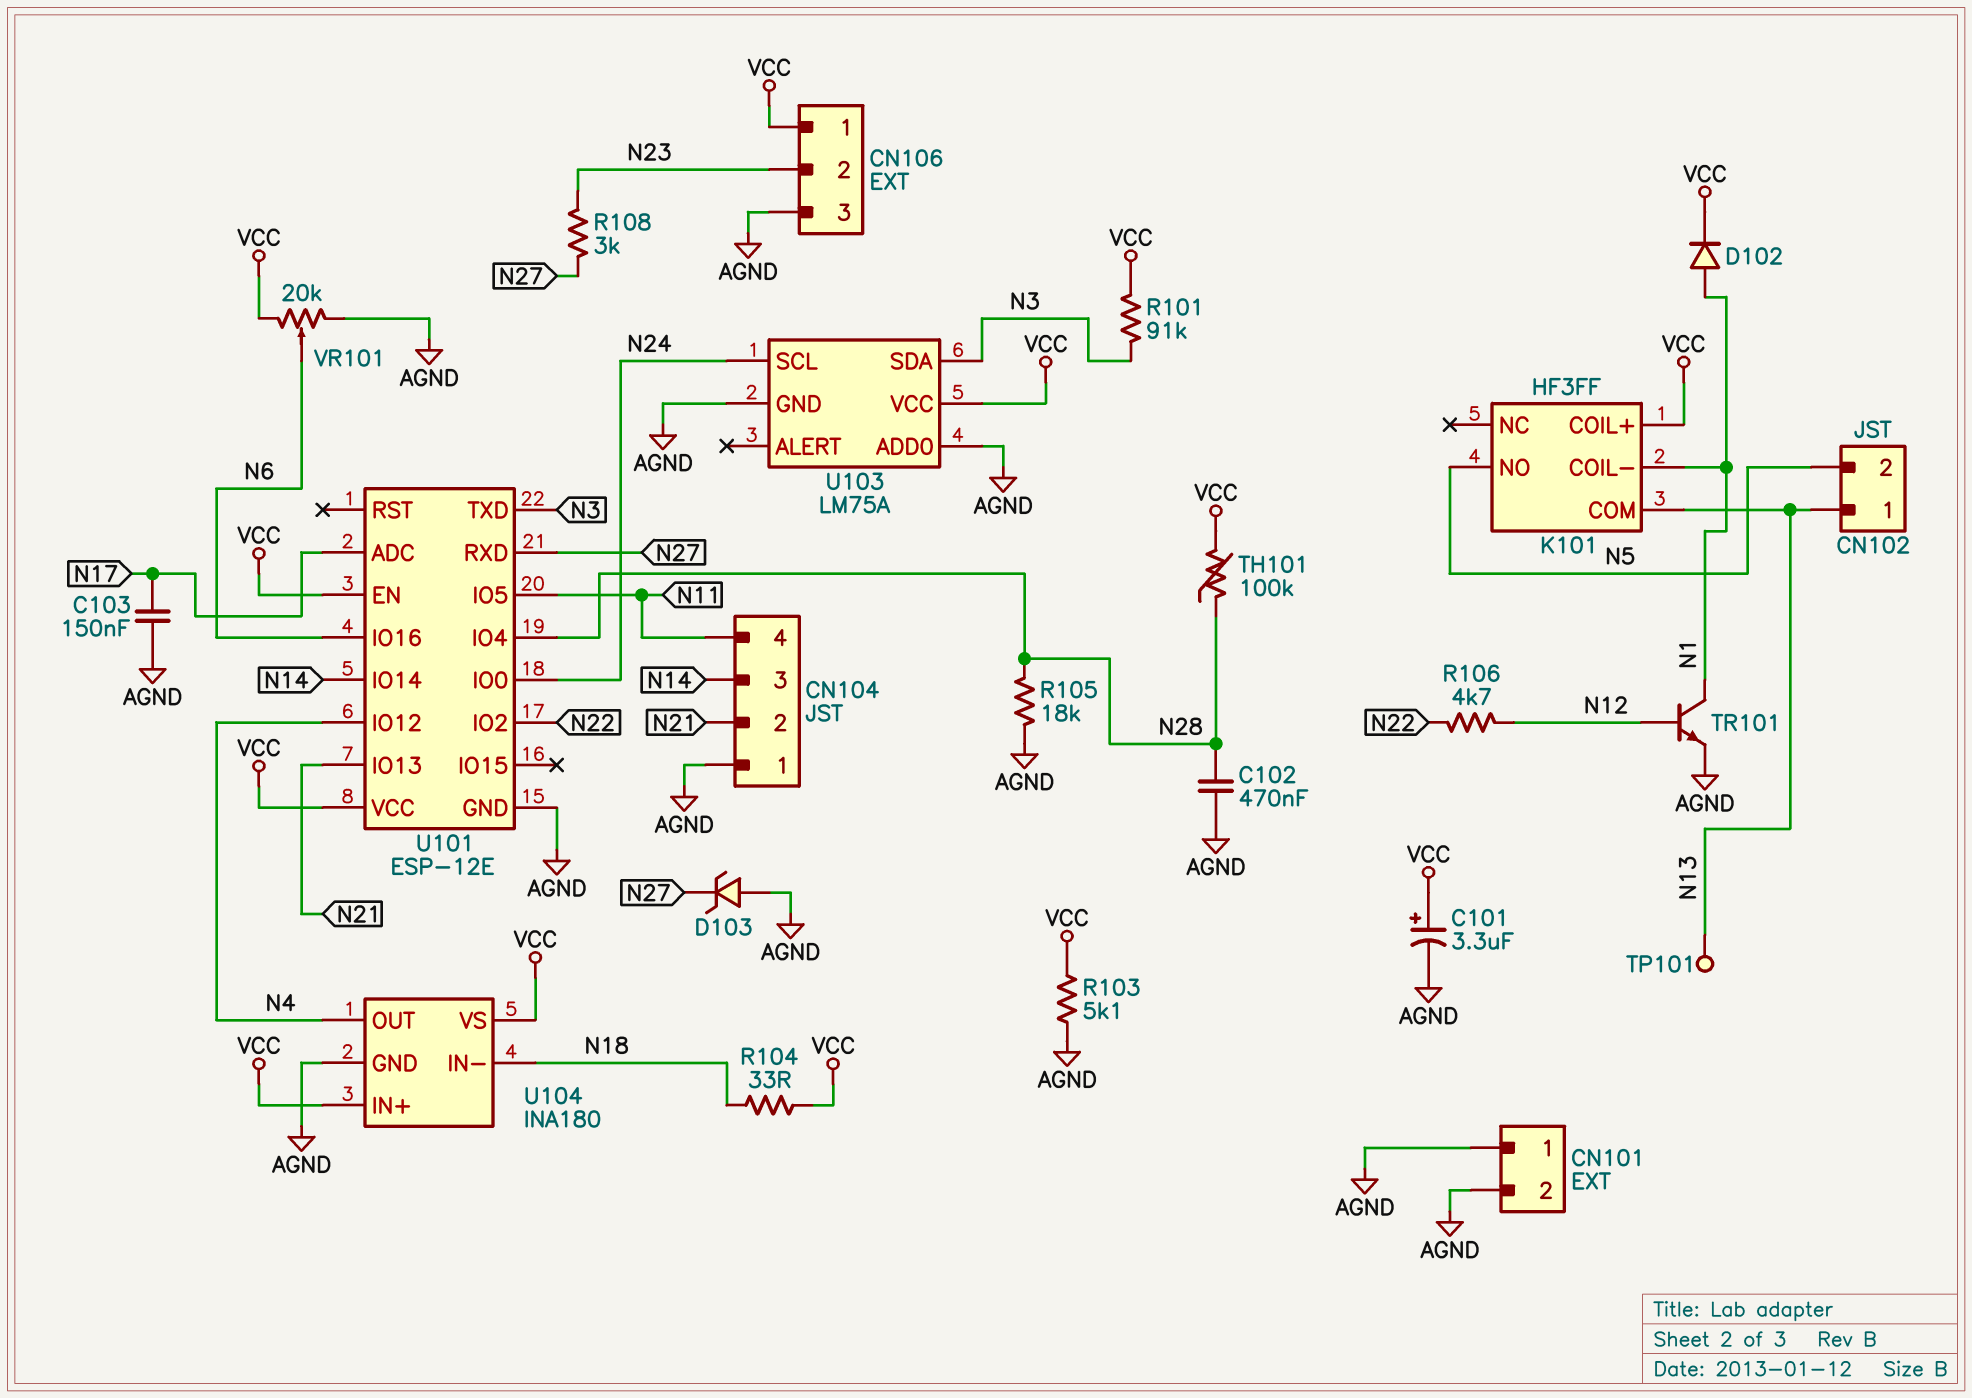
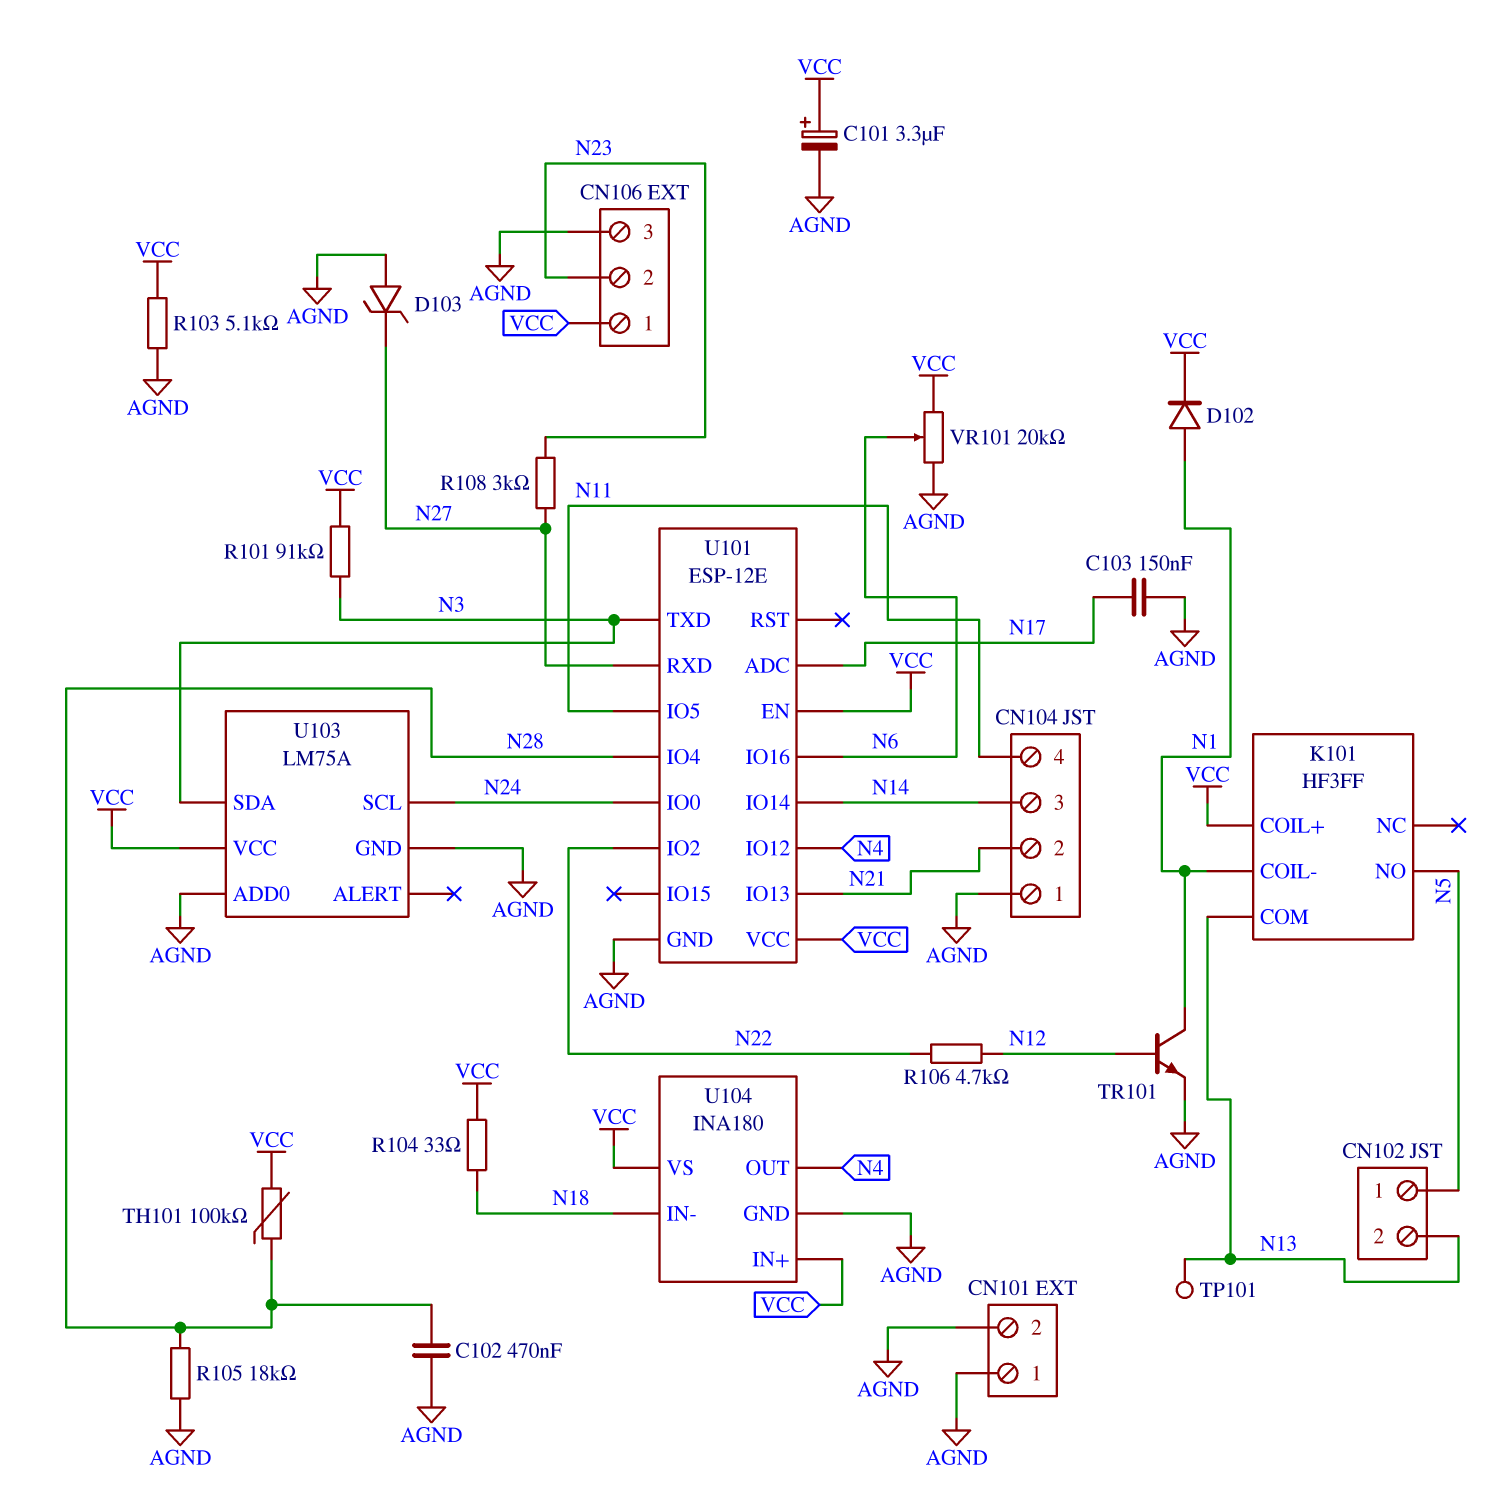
CN102 pin 1: N13 -> N5
CN102 pin 2: N5 -> N13

